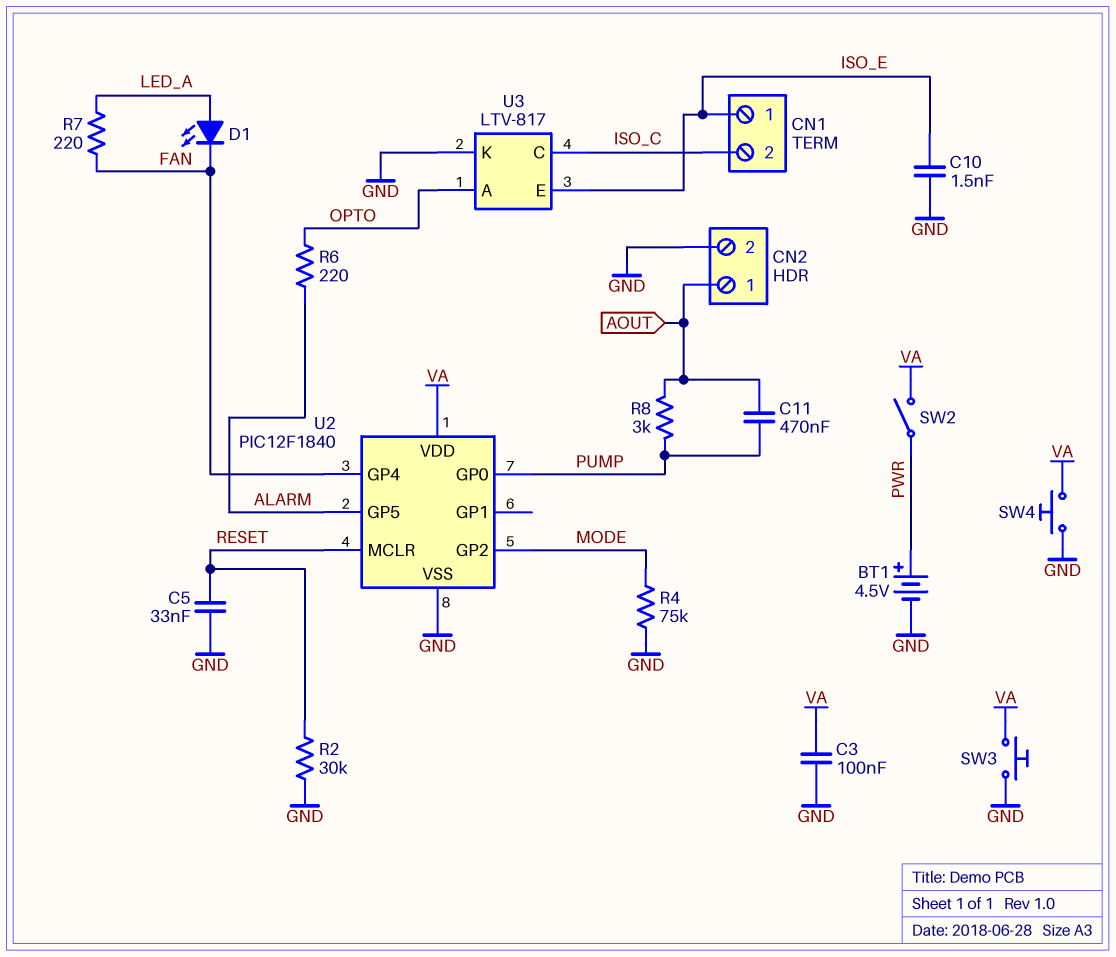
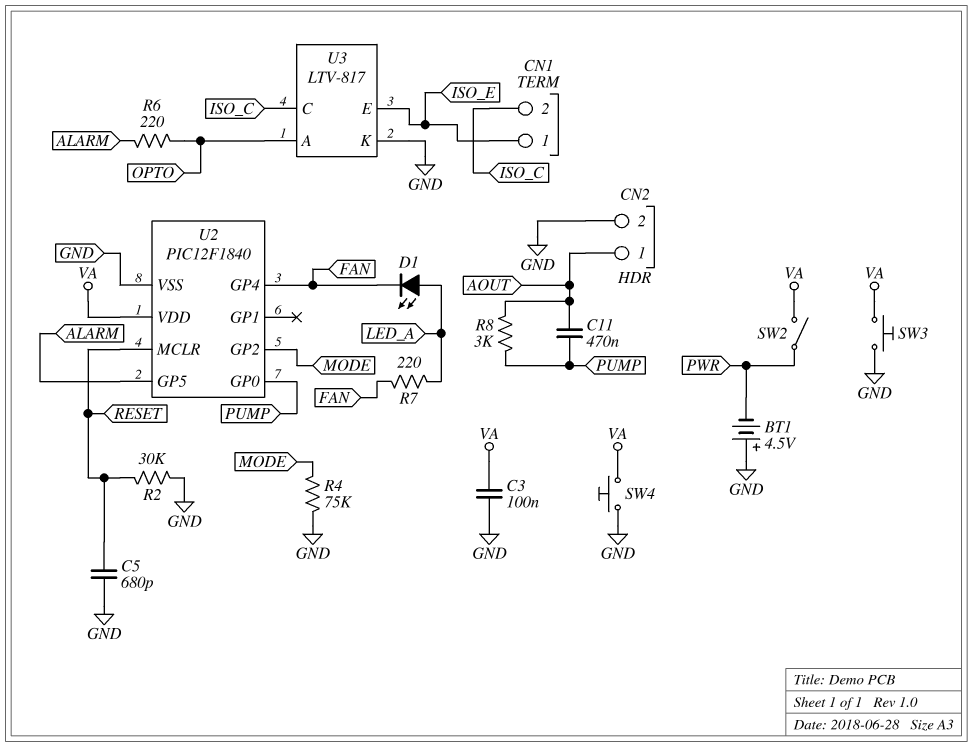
BT1: 4.5V (plus PWR, minus GND) -> 4.5V (plus GND, minus PWR)
C5: 33nF (GND, RESET) -> 680pF (GND, RESET)
C10: 1.5nF (GND, ISO_E) -> none

